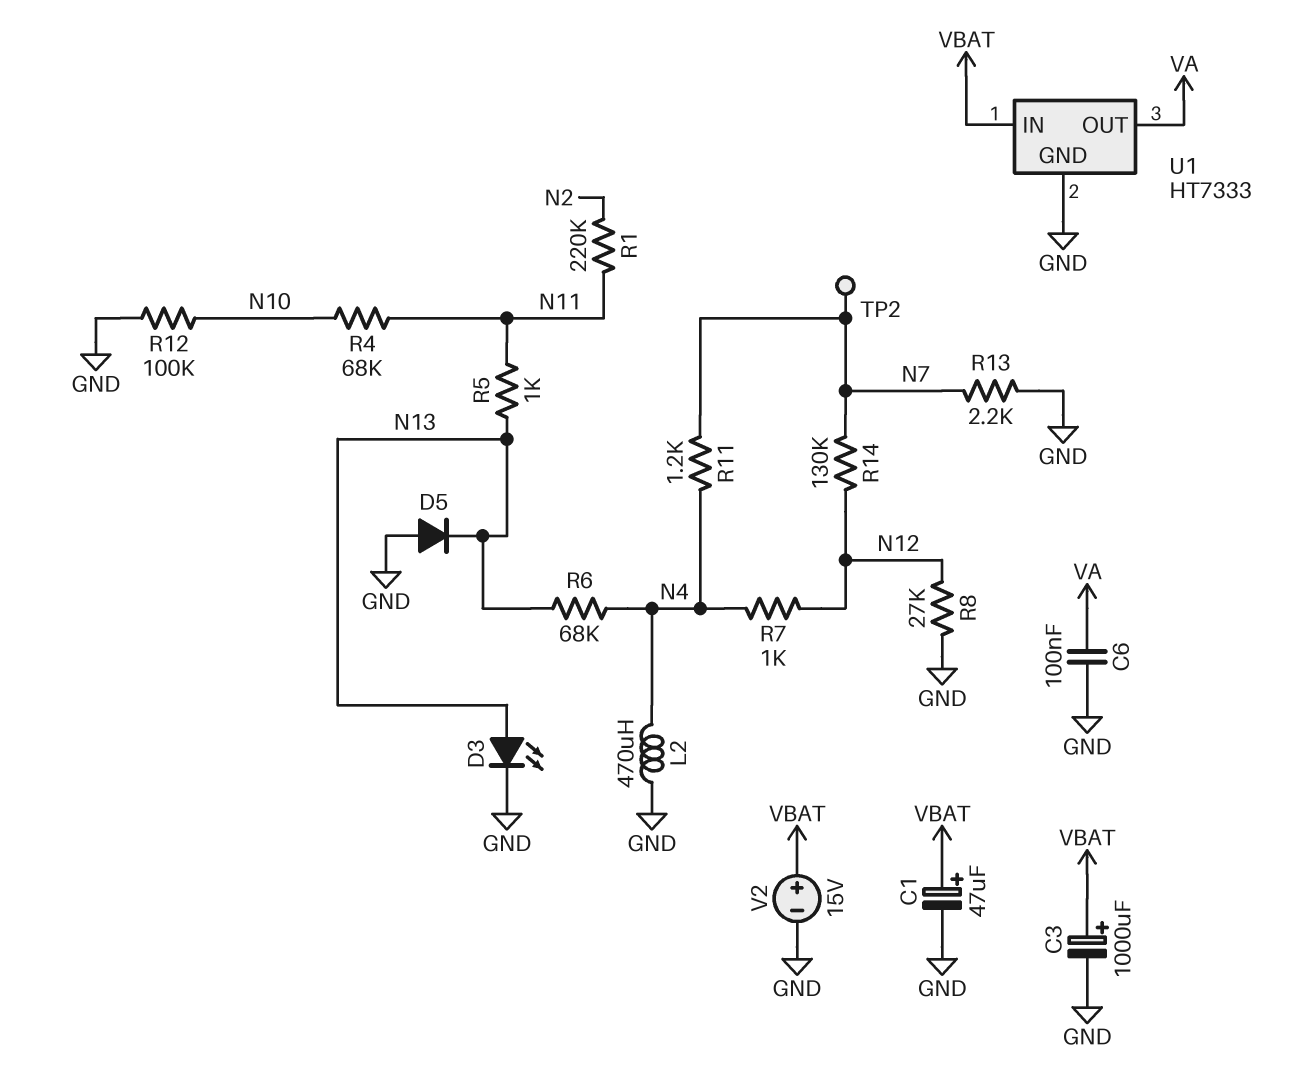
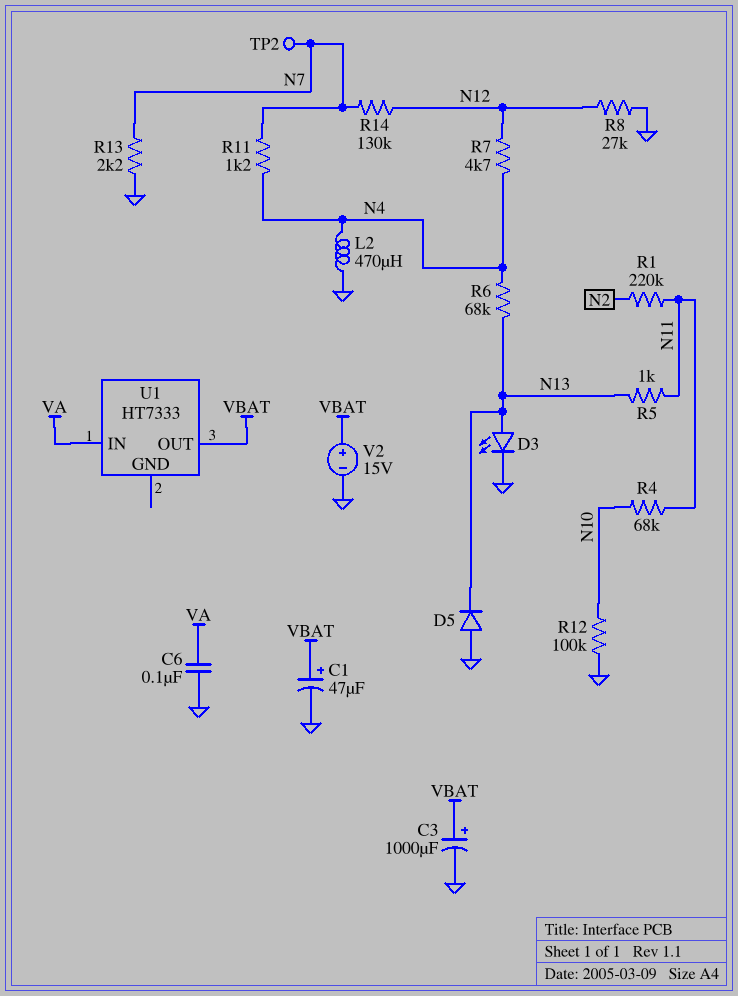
R7: 1k (N4, N12) -> 4.7k (N4, N12)
U1 pin GND: GND -> none
U1 pin IN: VBAT -> VA
U1 pin OUT: VA -> VBAT

